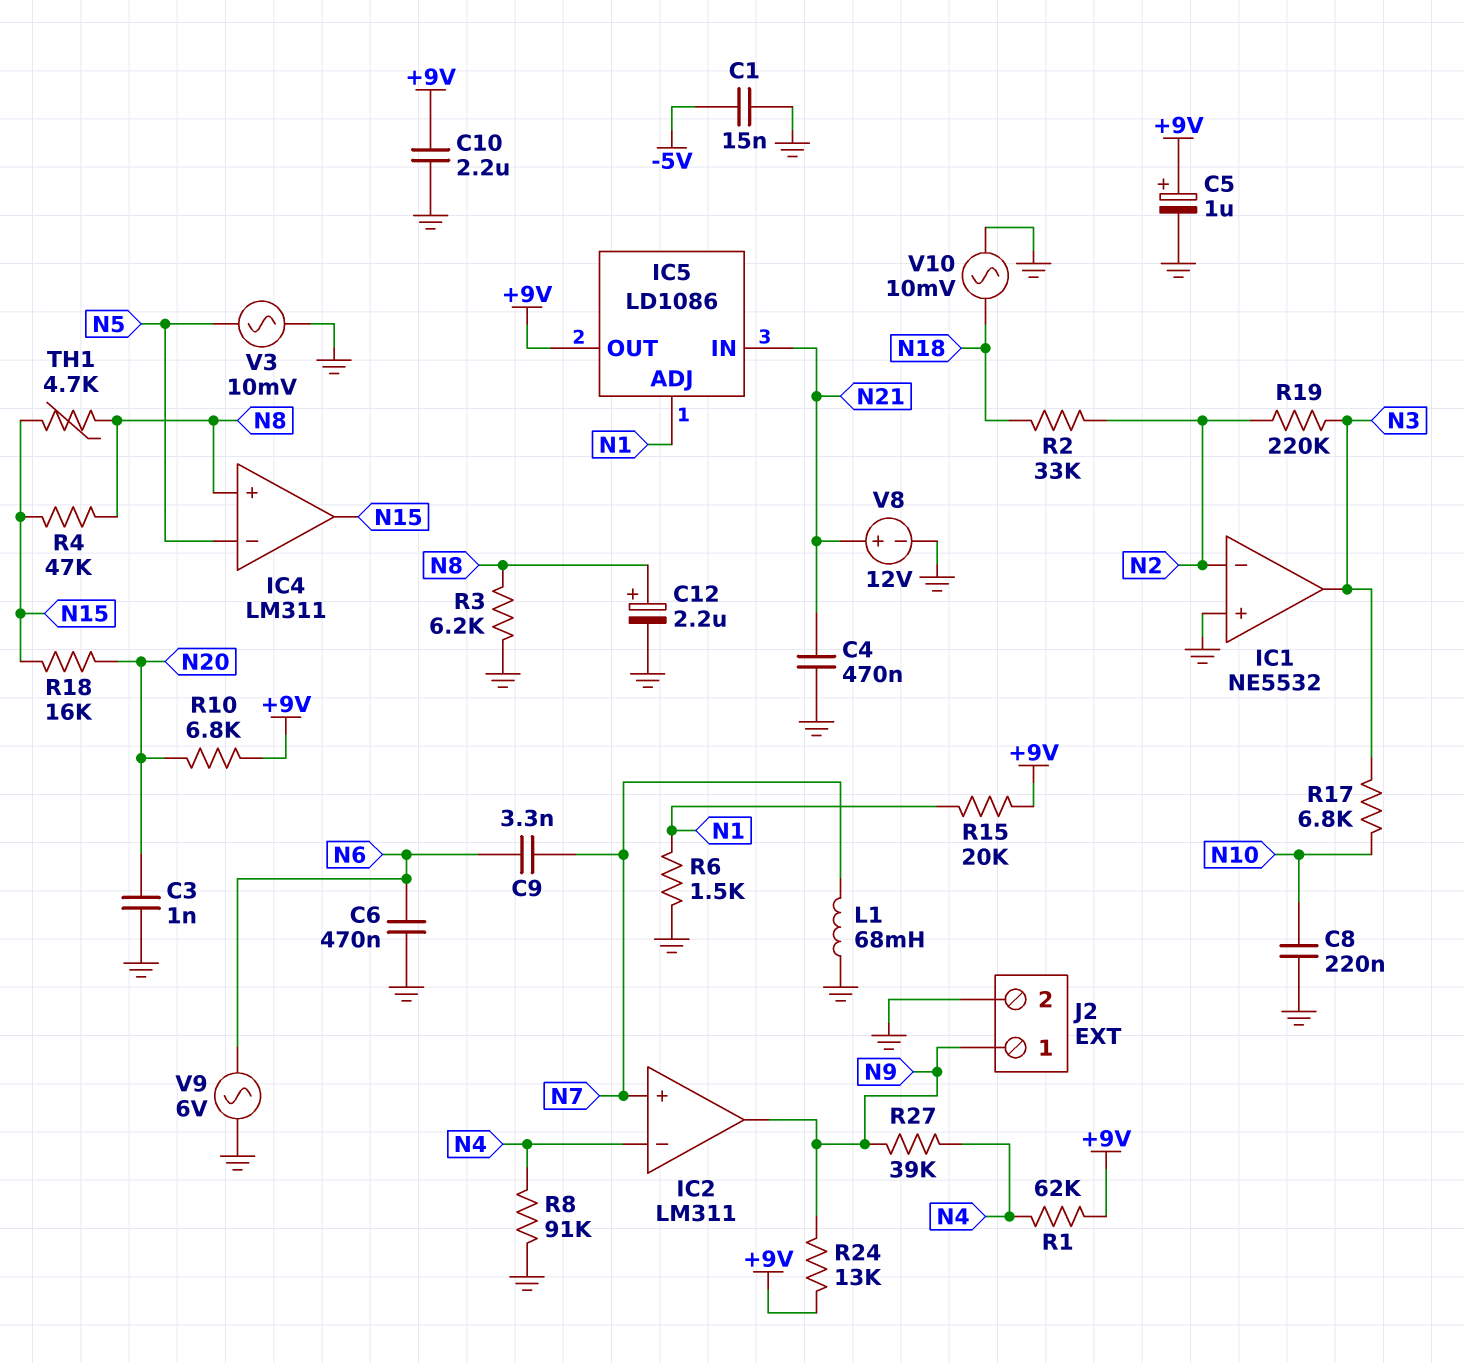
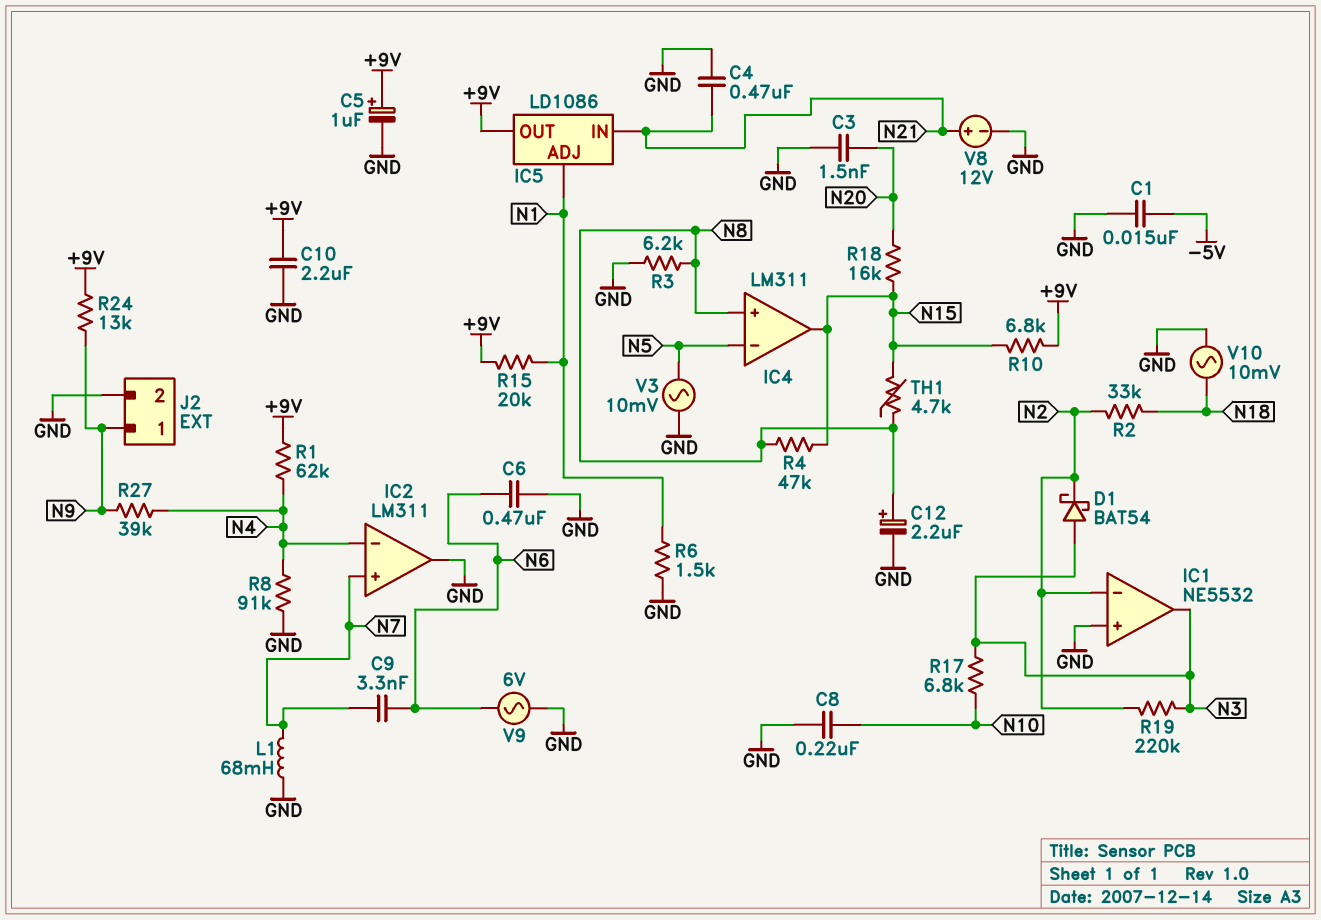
C3: 1nF (GND, N20) -> 1.5nF (GND, N20)
D1: none -> schottky BAT54 (A N3, K N2)
IC2 pin out: N9 -> GND
R10: 6.8k (+9V, N20) -> 6.8k (+9V, N15)

